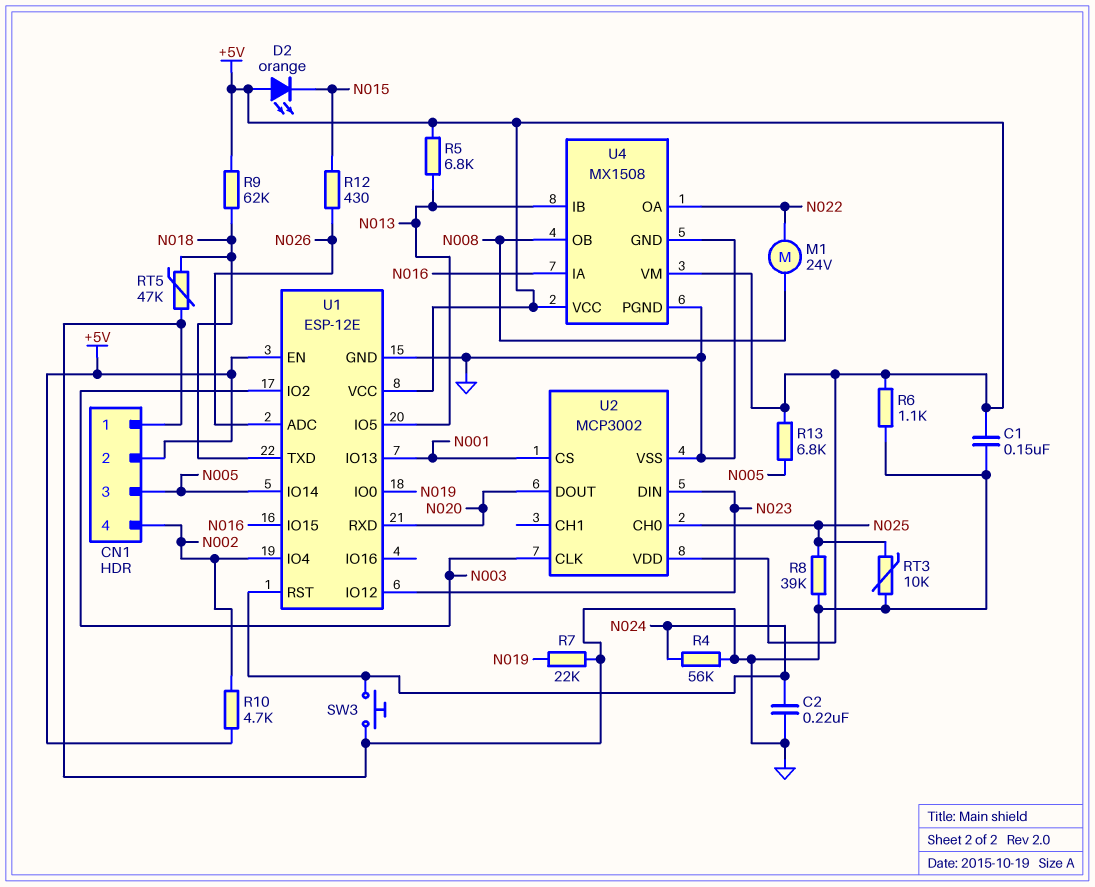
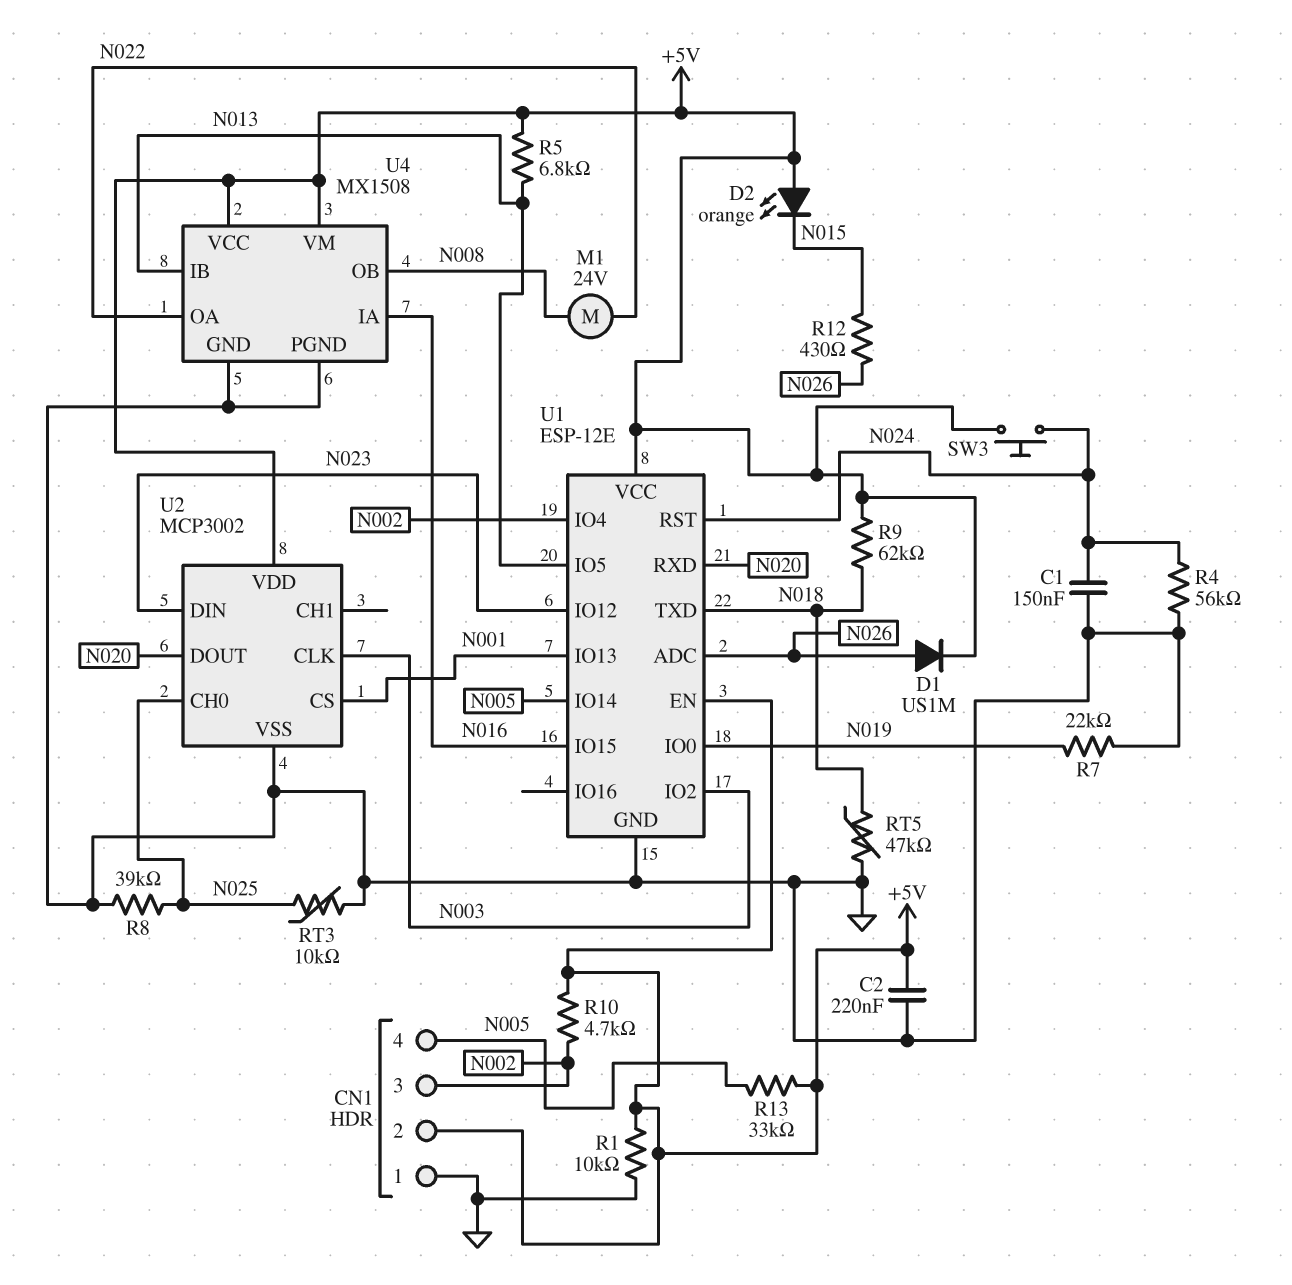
C1: 150nF (+5V, GND) -> 150nF (GND, N024)
C2: 220nF (GND, N024) -> 220nF (+5V, GND)
CN1 pin 3: N005 -> N002
CN1 pin 4: N002 -> N005
D1: none -> diode US1M (A N026, K +5V)
R1: none -> 10k (+5V, GND)
R6: 1.1k (+5V, GND) -> none
R13: 6.8k (+5V, N005) -> 33k (+5V, N005)
SW3: button (GND, N024) -> button (+5V, N024)

